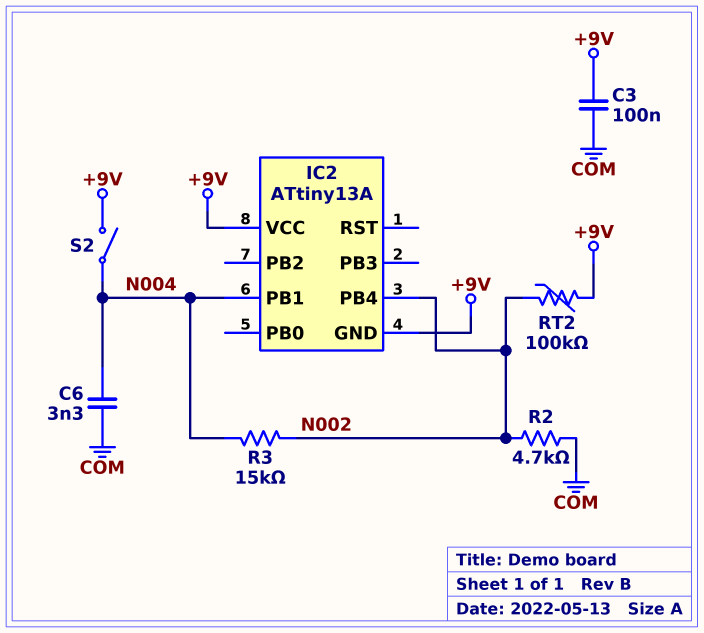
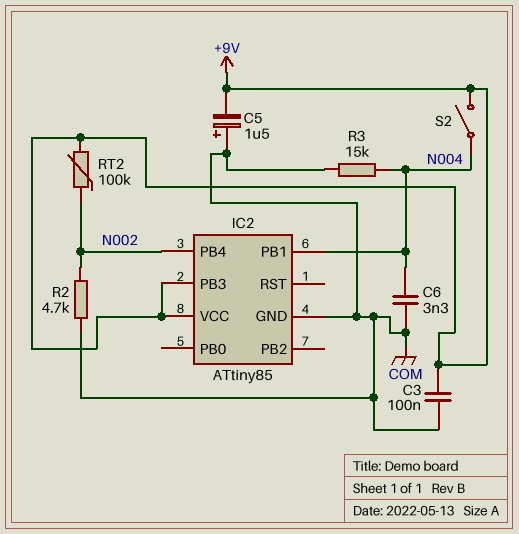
C5: none -> 1.5uF (plus COM, minus +9V)
IC2: ATtiny13A -> ATtiny85
IC2 pin GND: +9V -> COM
IC2 pin PB3: none -> +9V
R3: 15k (N002, N004) -> 15k (COM, N004)

